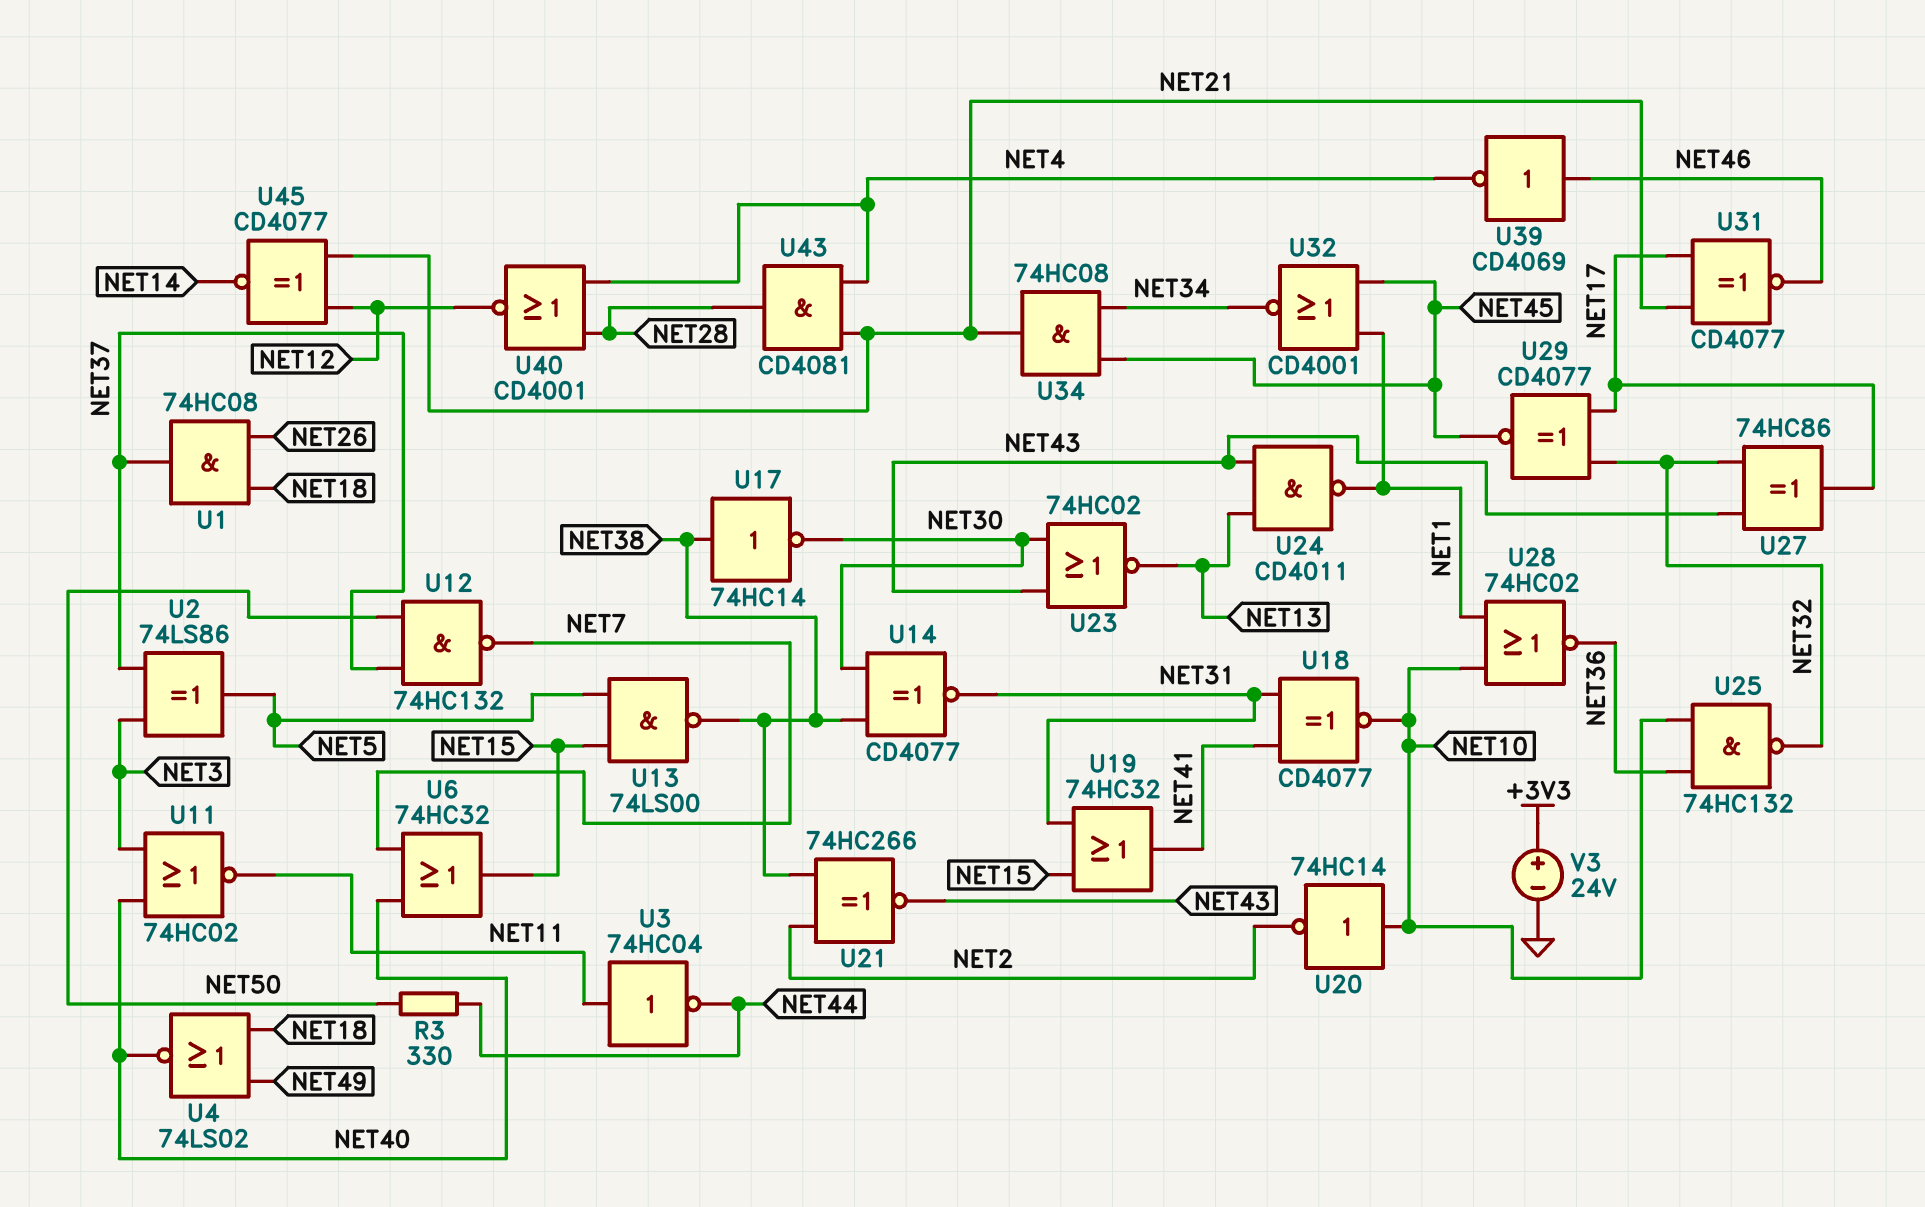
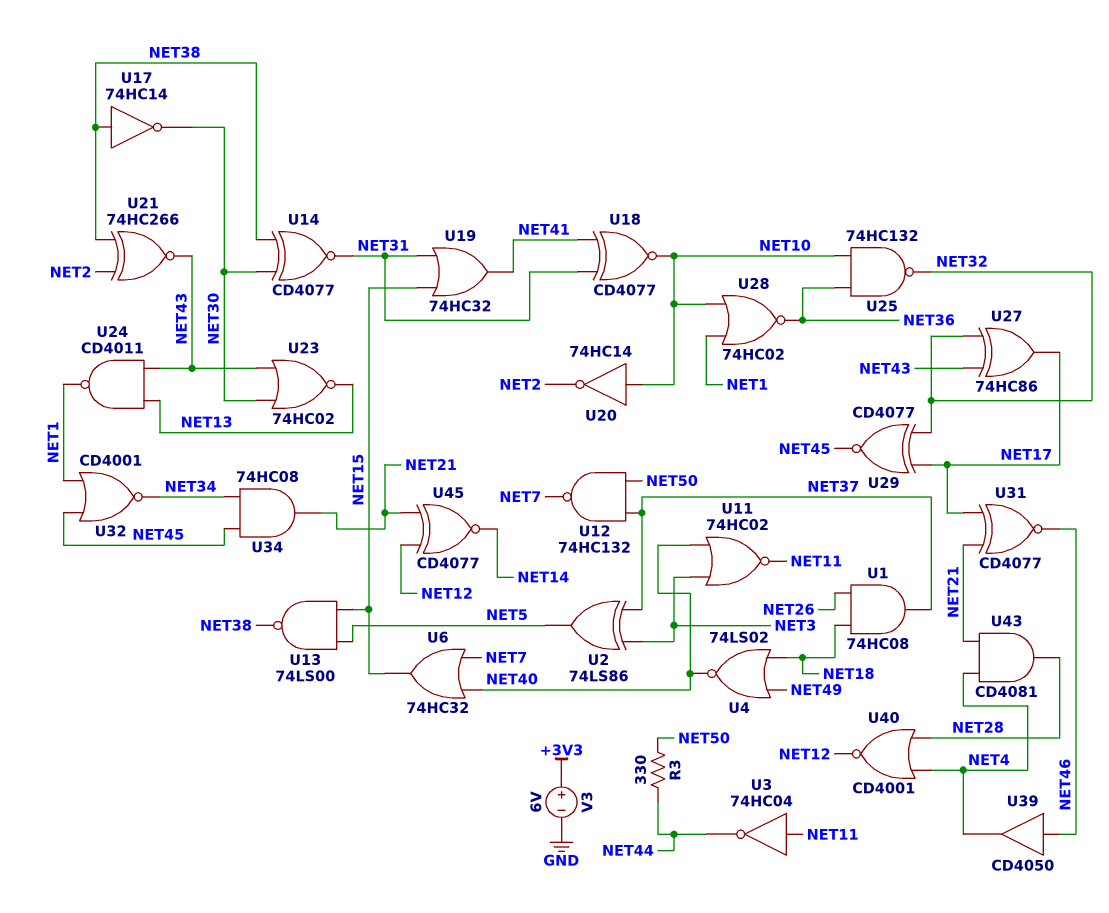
U39: NOT CD4069 (in NET46, out NET4) -> buffer CD4050 (in NET46, out NET4)
V3: 24V (plus +3V3, minus GND) -> 6V (plus +3V3, minus GND)

